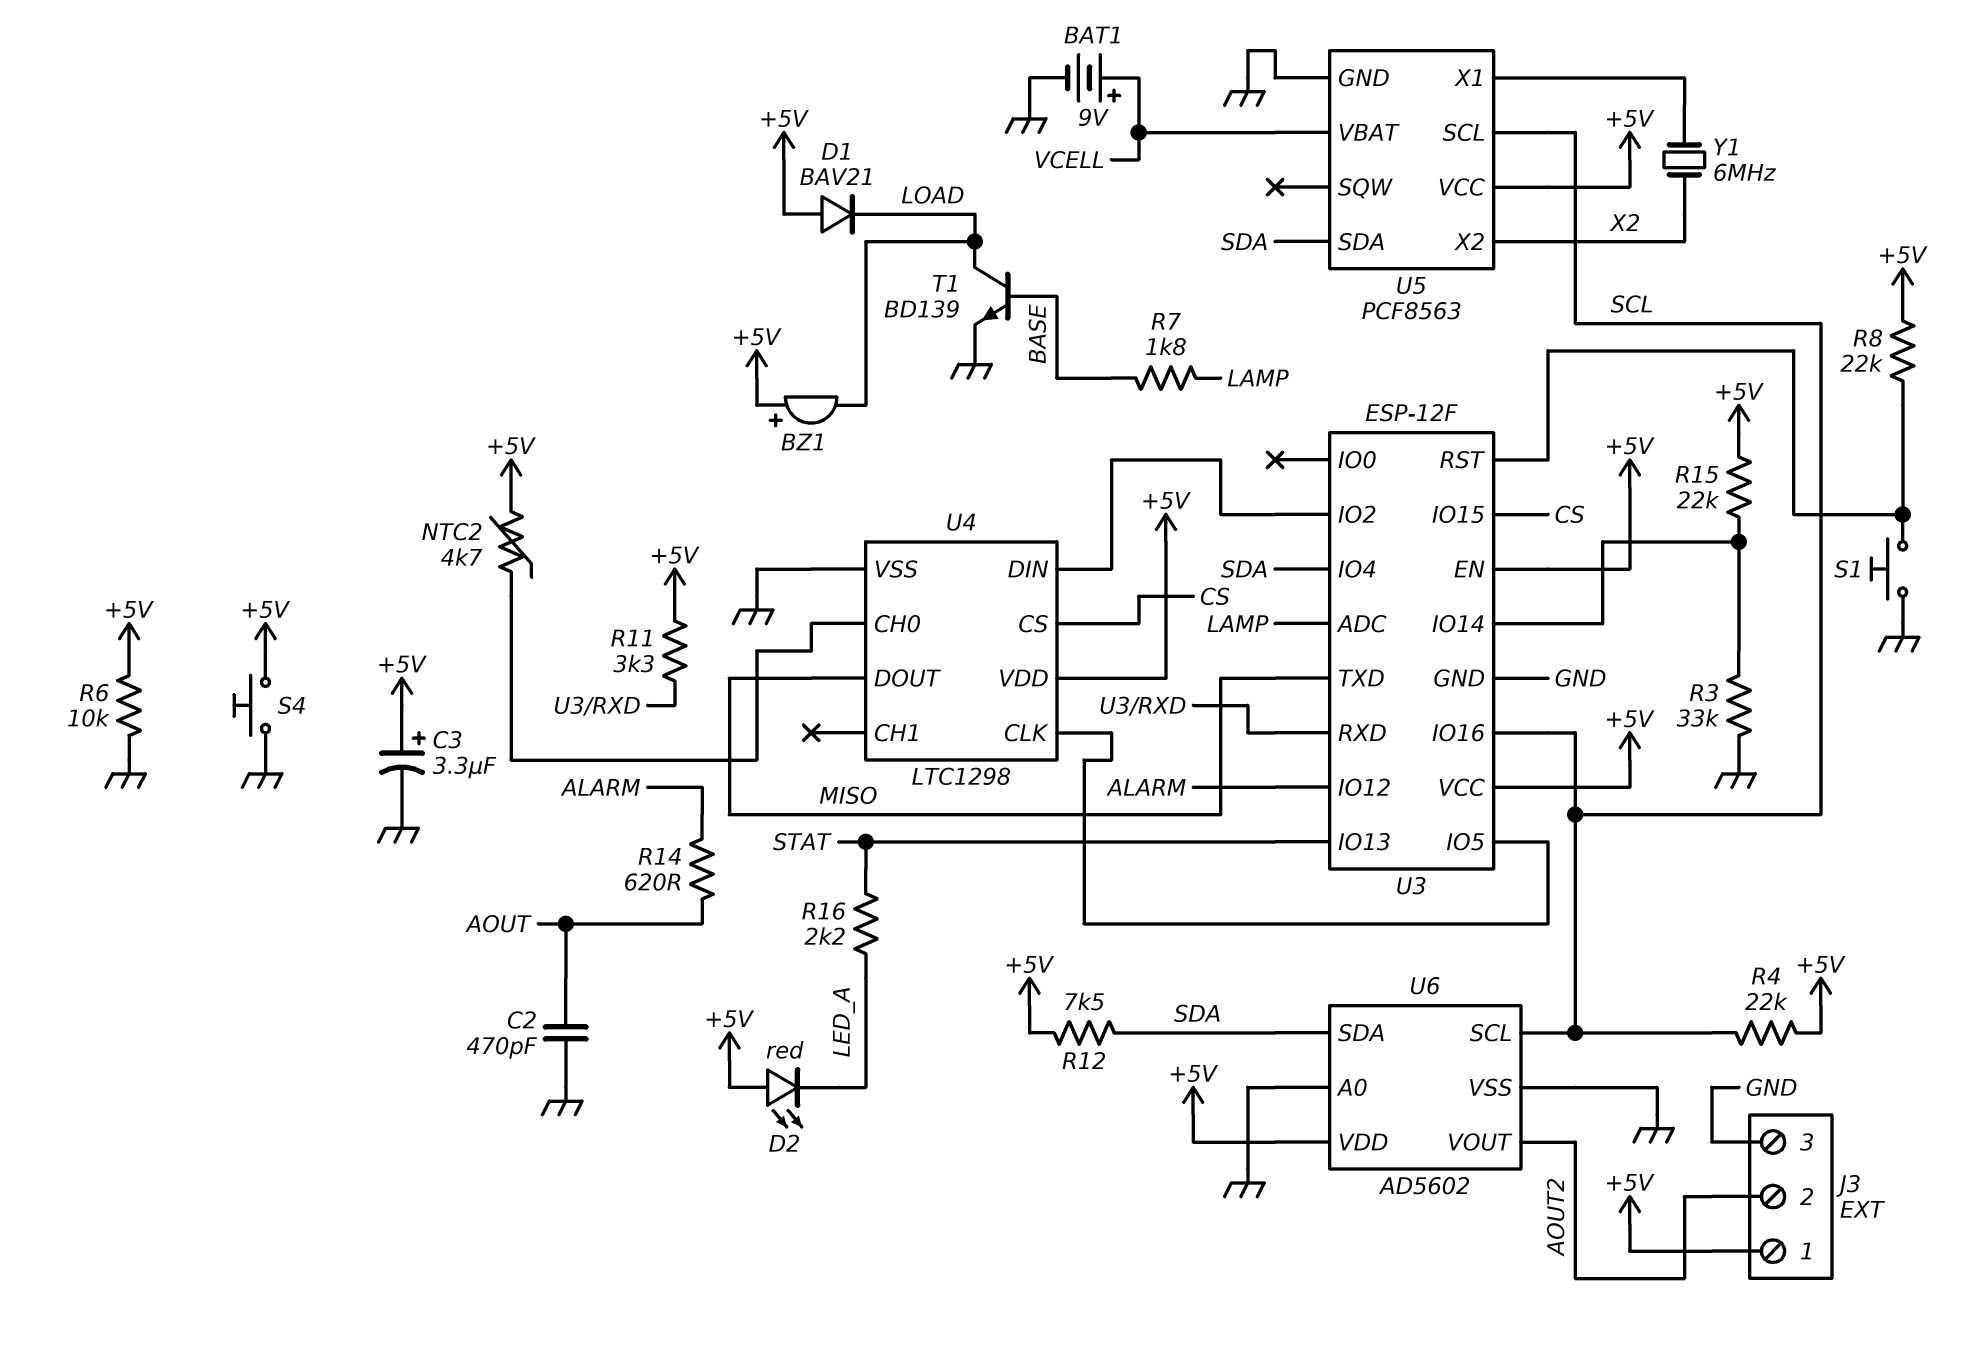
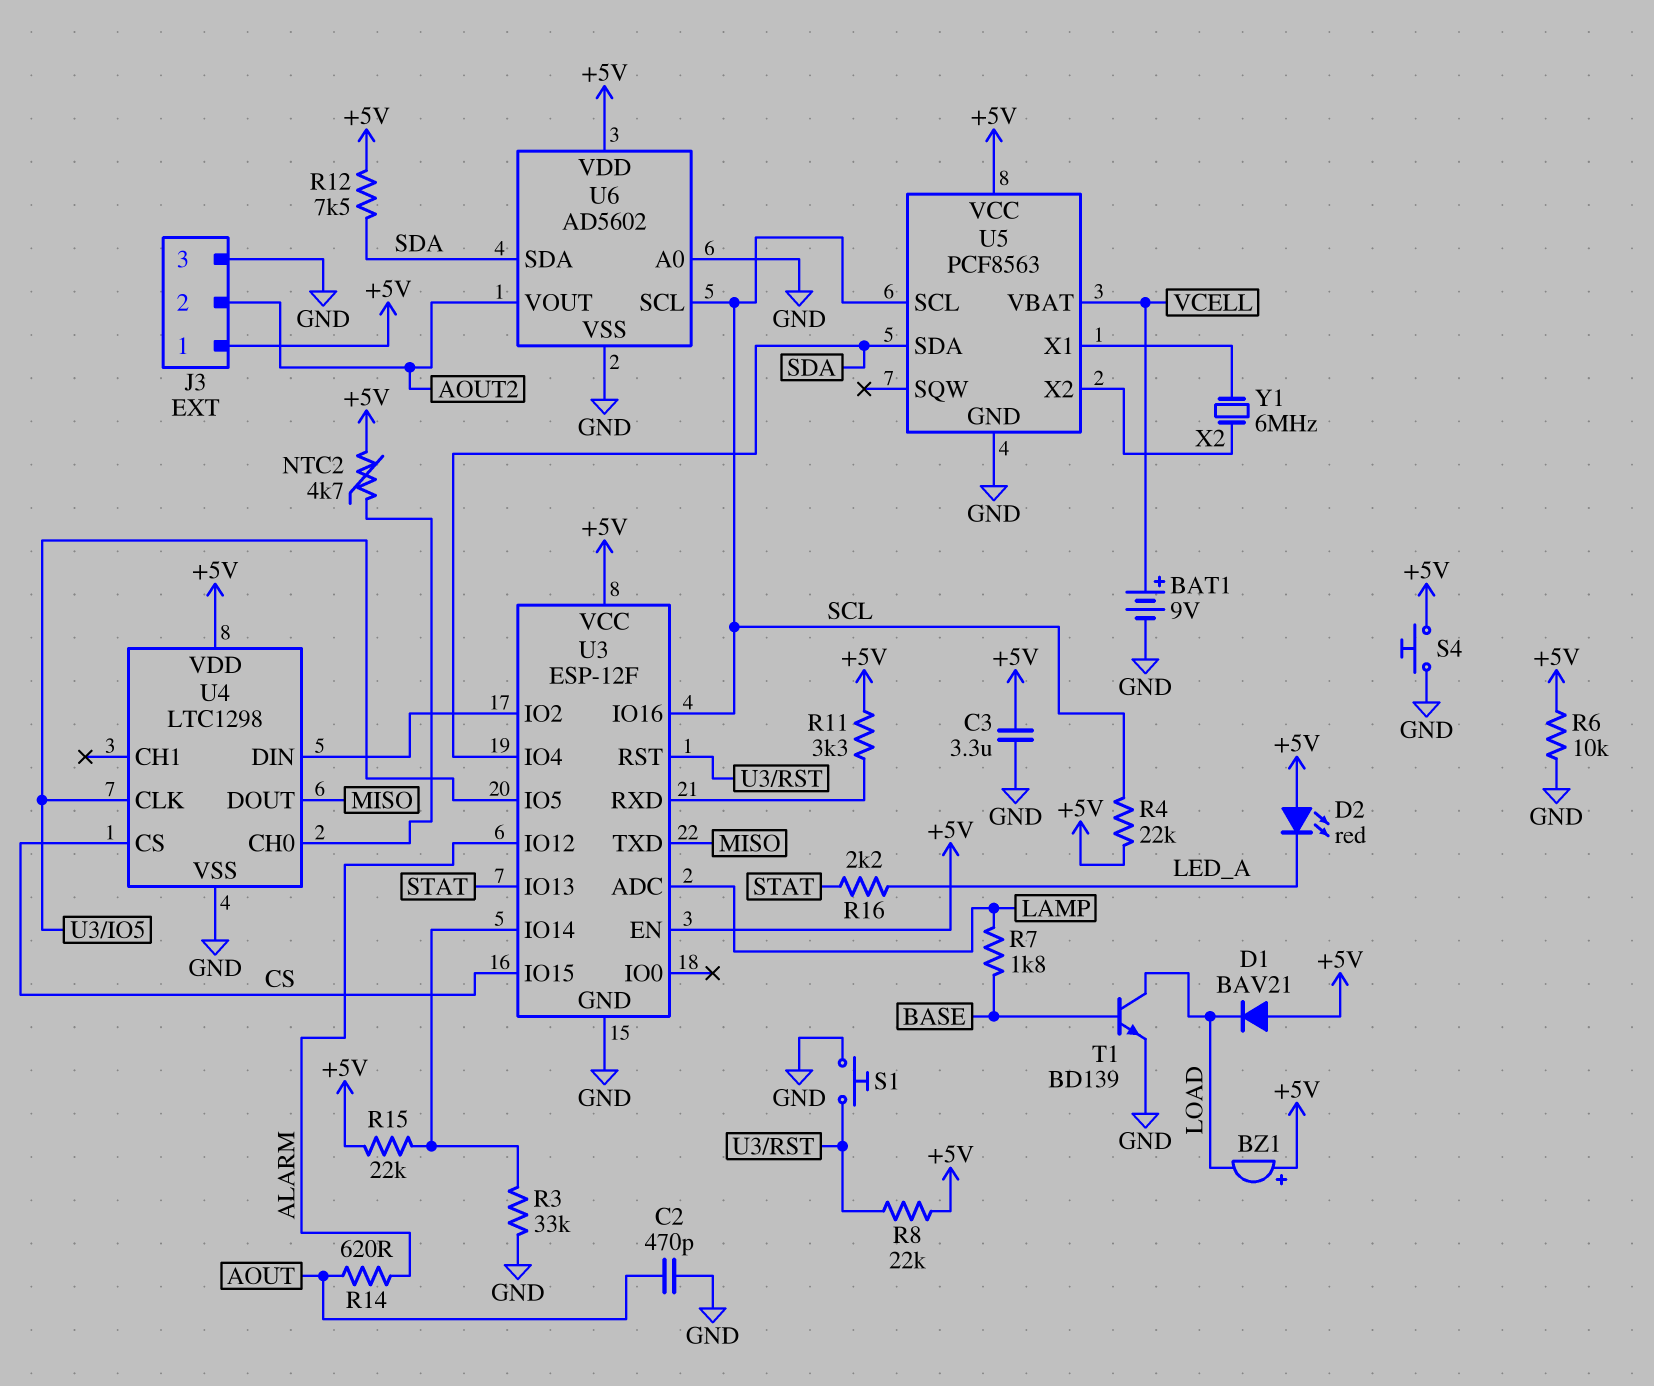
C3: 3.3uF (plus +5V, minus GND) -> 3.3uF (+5V, GND)

